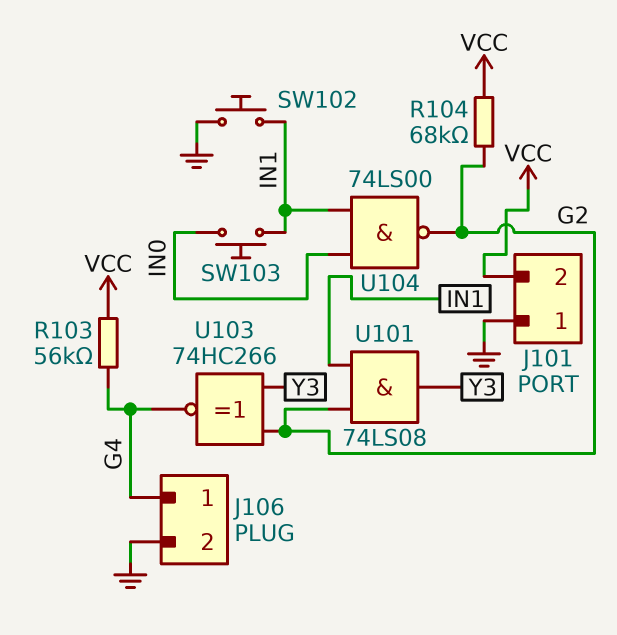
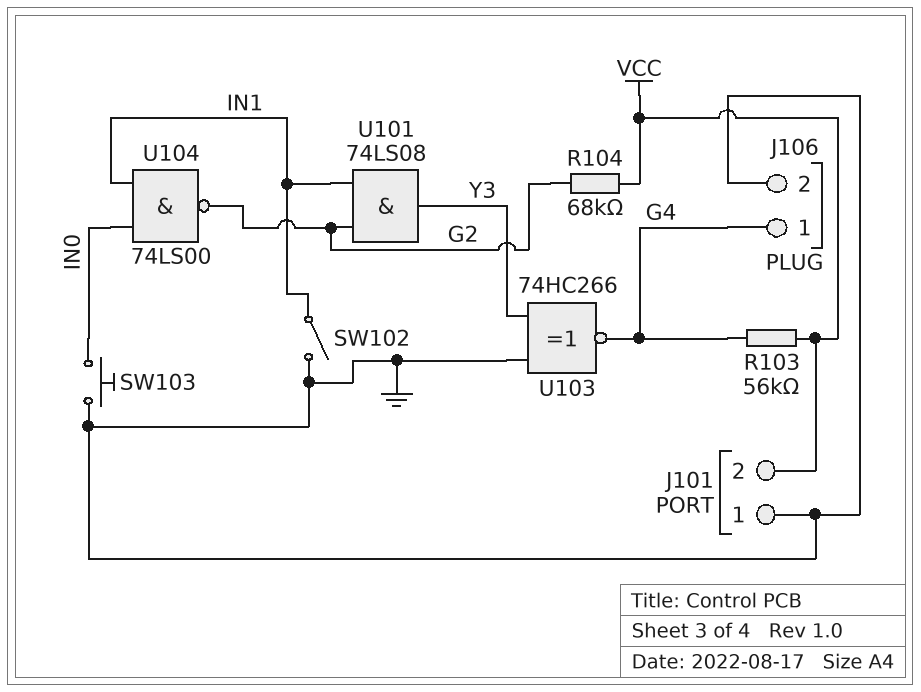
SW102: button (GND, IN1) -> switch (GND, IN1)
SW103: button (IN0, IN1) -> button (GND, IN0)
U103: XNOR 74HC266 (in G2, in Y3, out G4) -> XNOR 74HC266 (in GND, in Y3, out G4)

